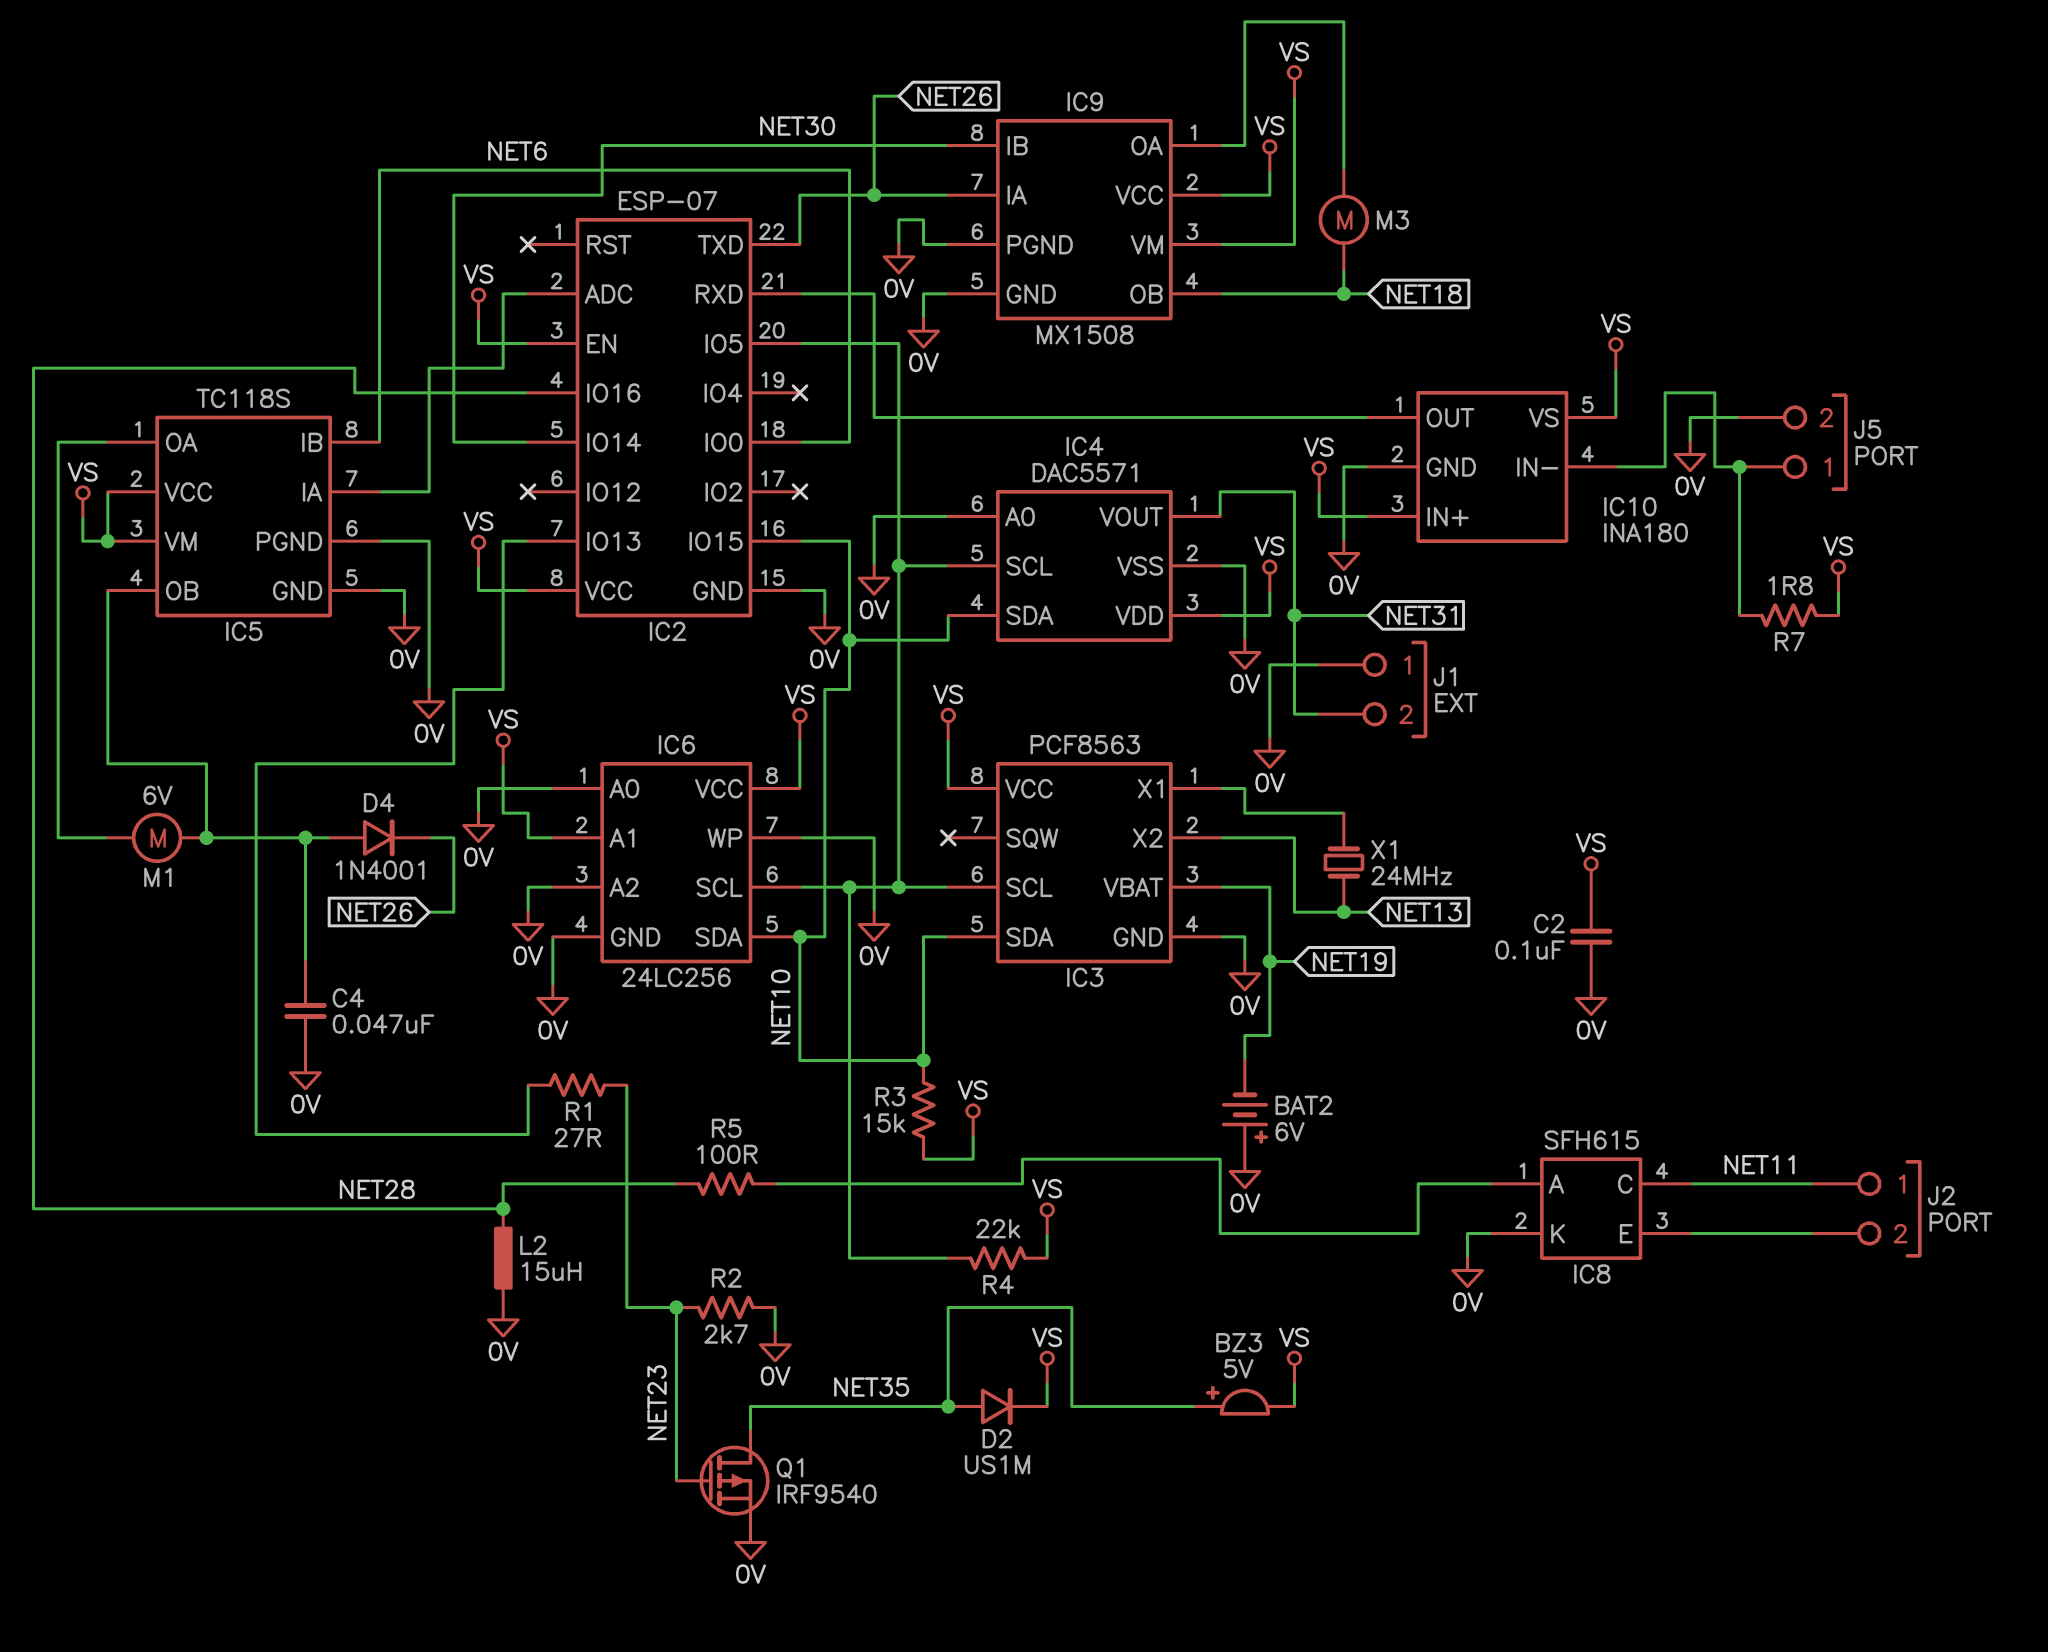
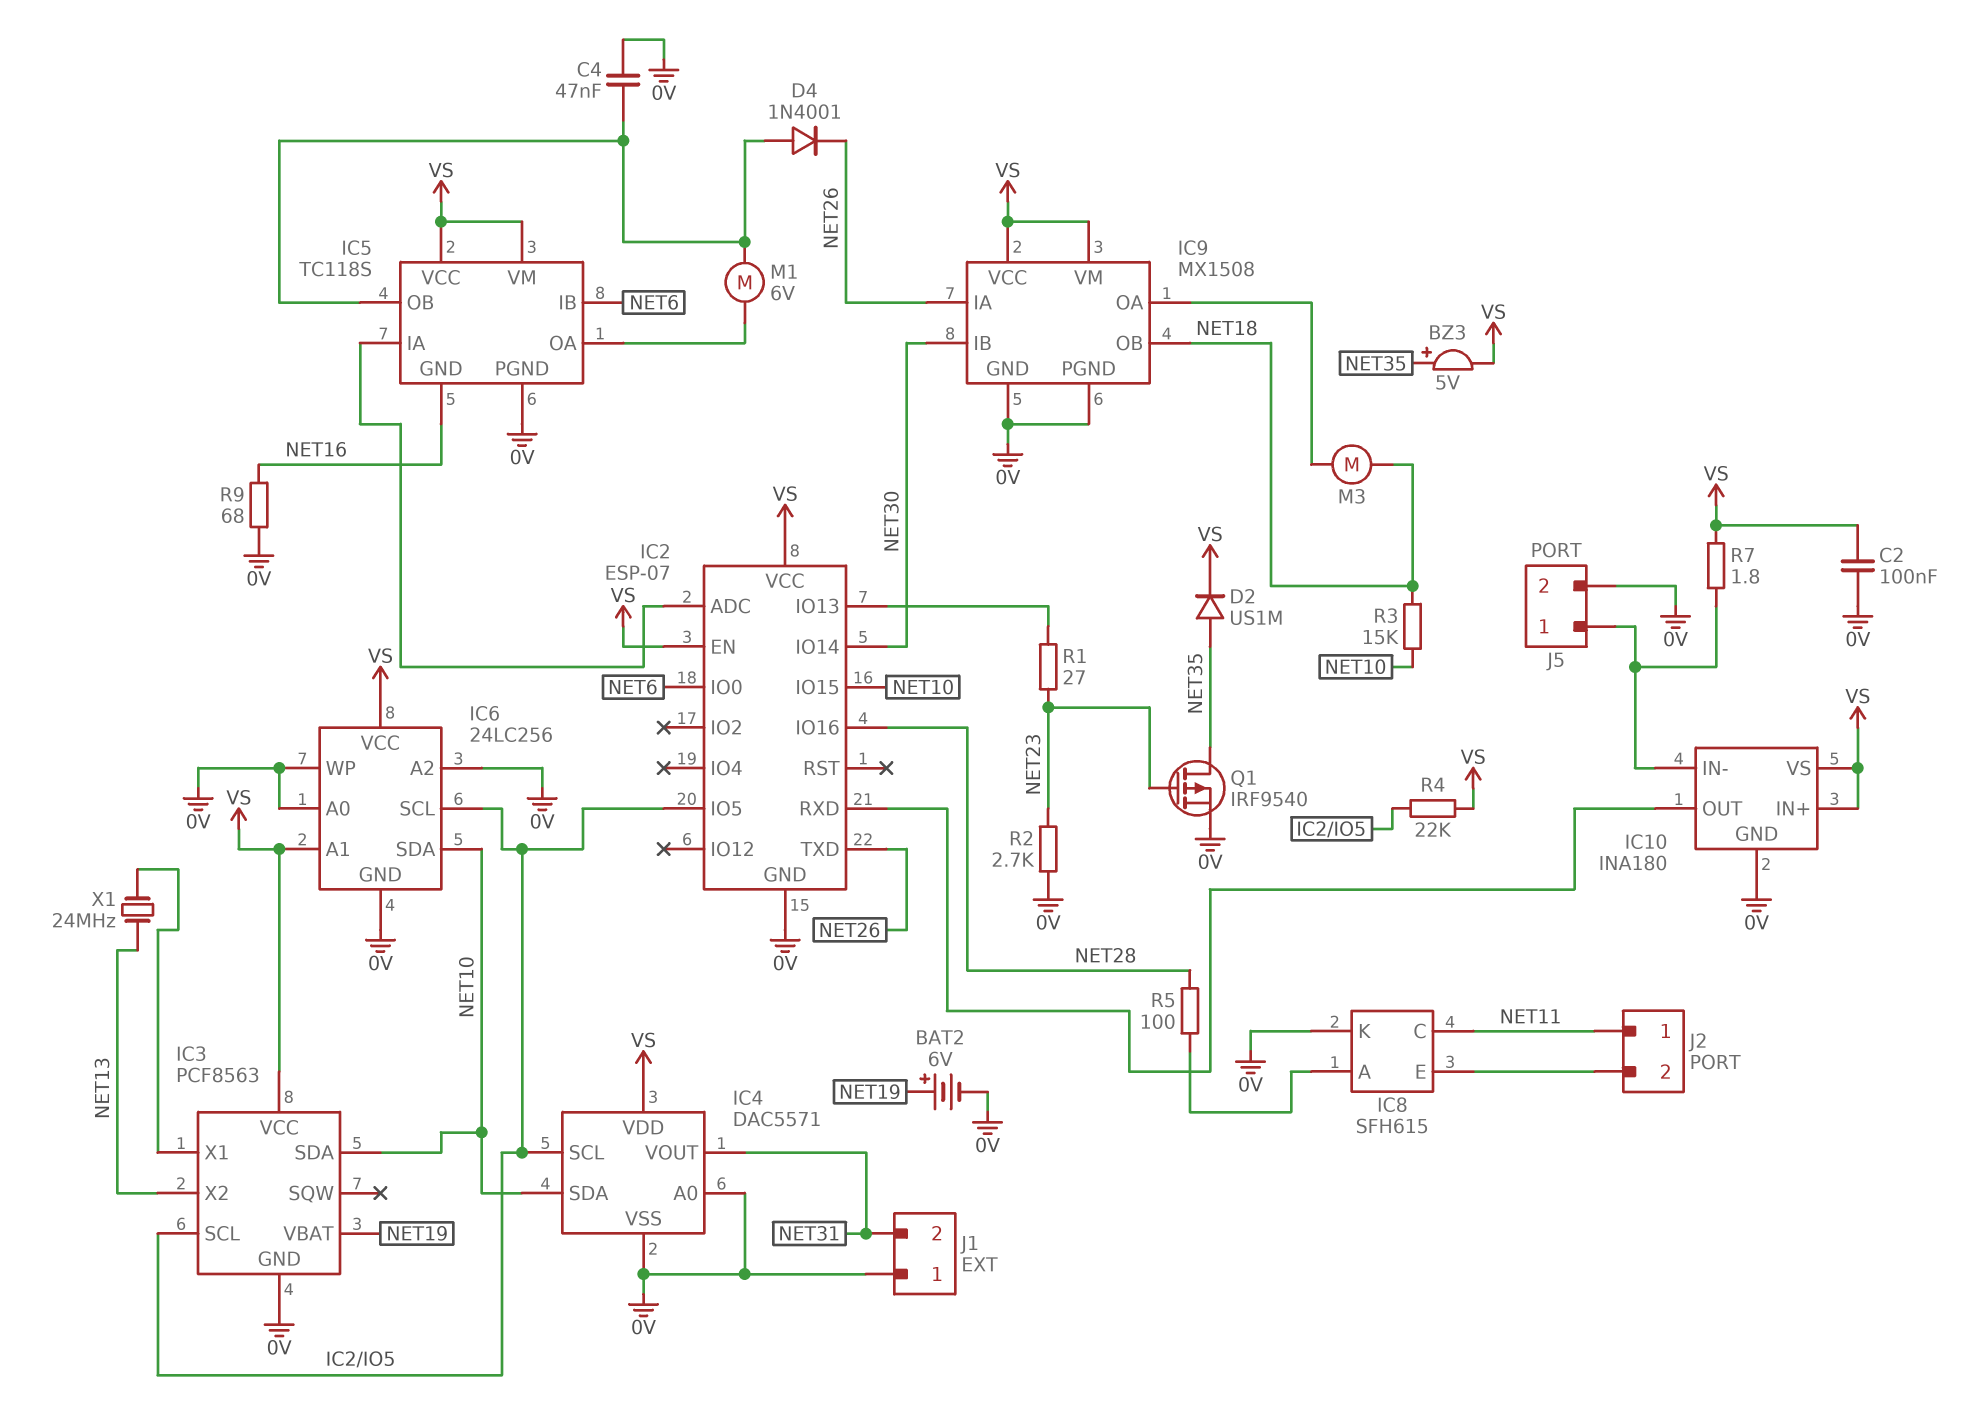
BAT2: 6V (plus 0V, minus NET19) -> 6V (plus NET19, minus 0V)
IC5 pin GND: 0V -> NET16
L2: 15uH (0V, NET28) -> none
R3: 15k (NET10, VS) -> 15k (NET10, NET18)
R9: none -> 68 (0V, NET16)

